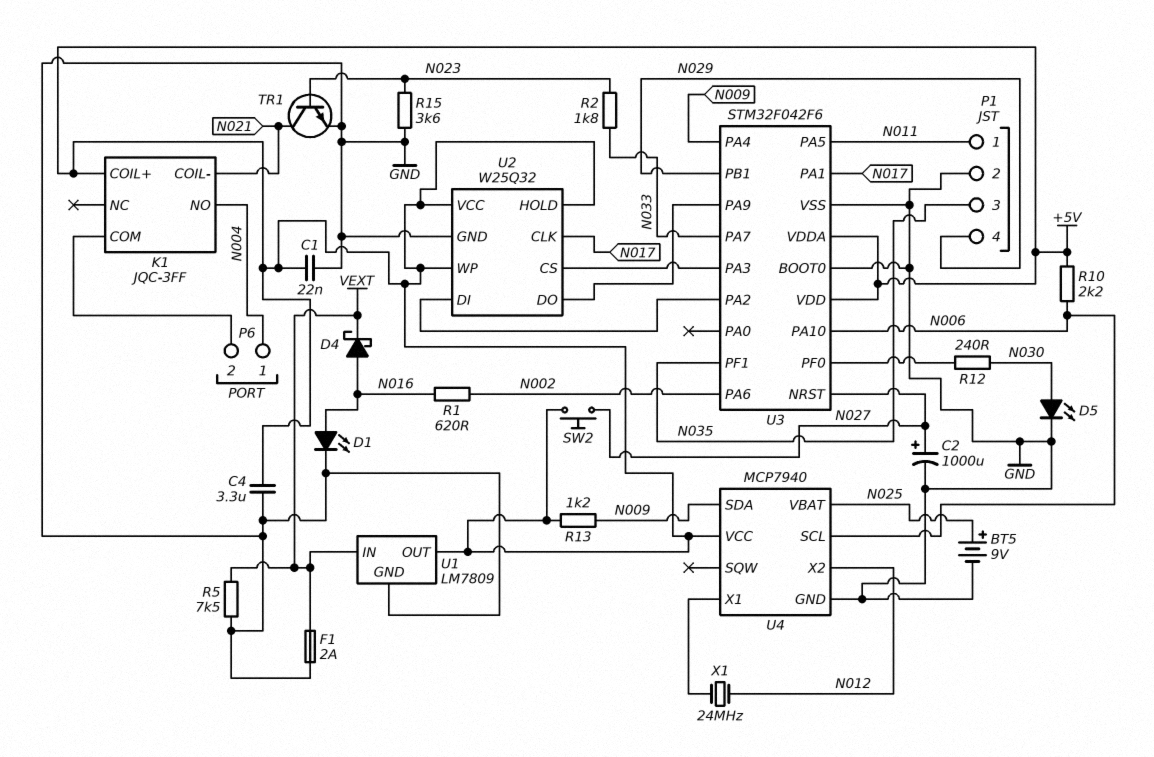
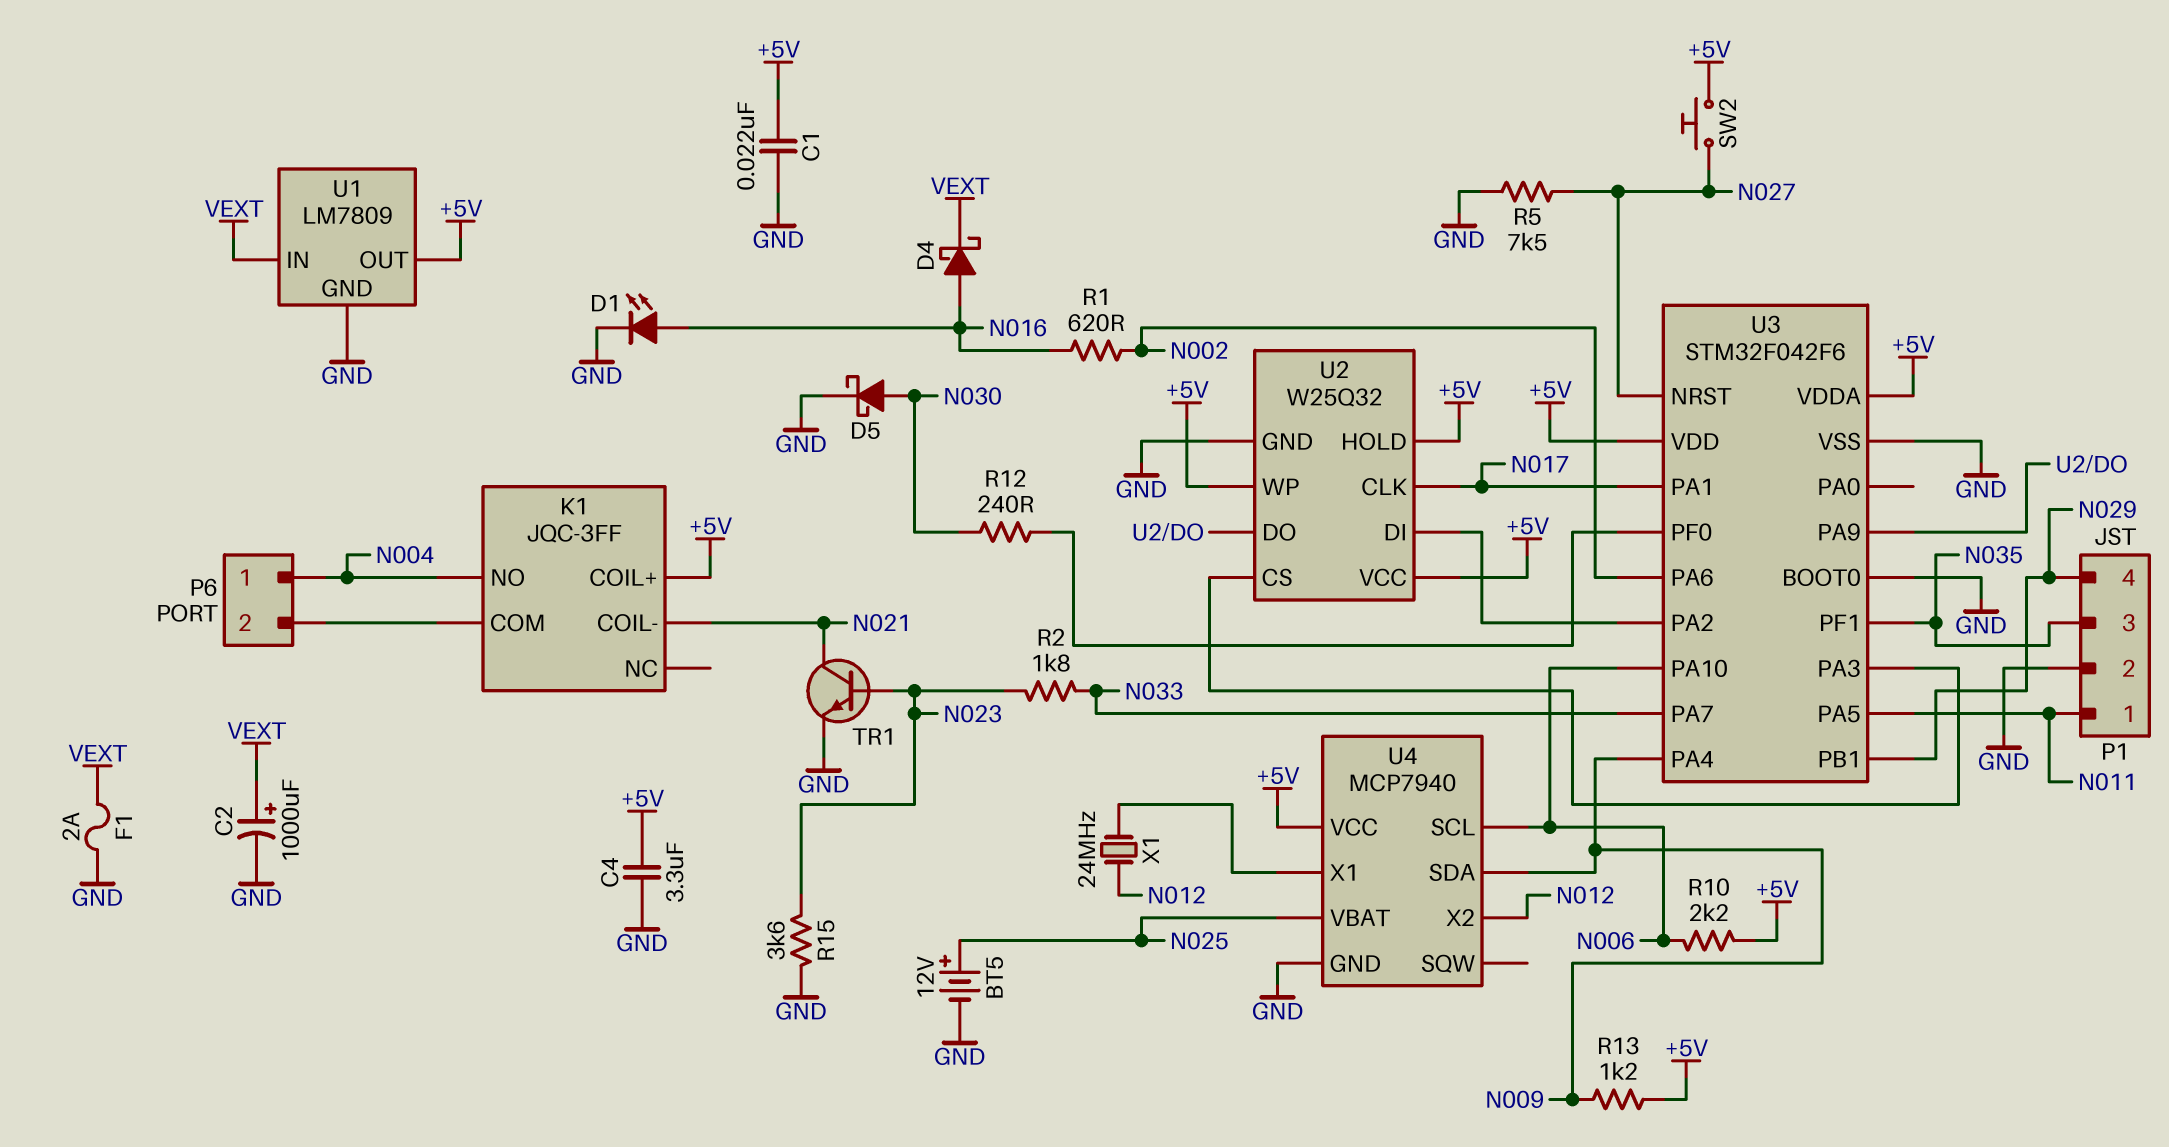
BT5: 9V (plus N025, minus GND) -> 12V (plus N025, minus GND)
C2: 1000uF (plus N027, minus GND) -> 1000uF (plus VEXT, minus GND)
D5: LED (A N030, K GND) -> schottky (A N030, K GND)
R5: 7.5k (GND, VEXT) -> 7.5k (GND, N027)

